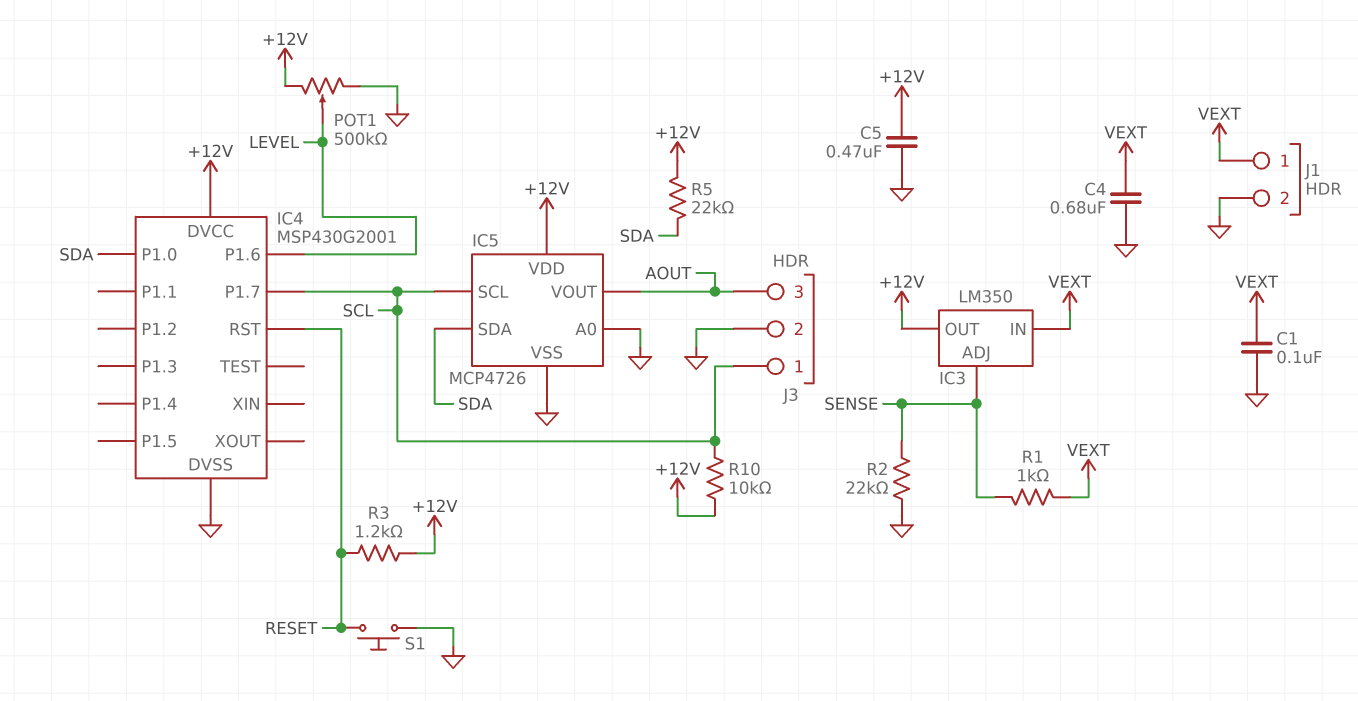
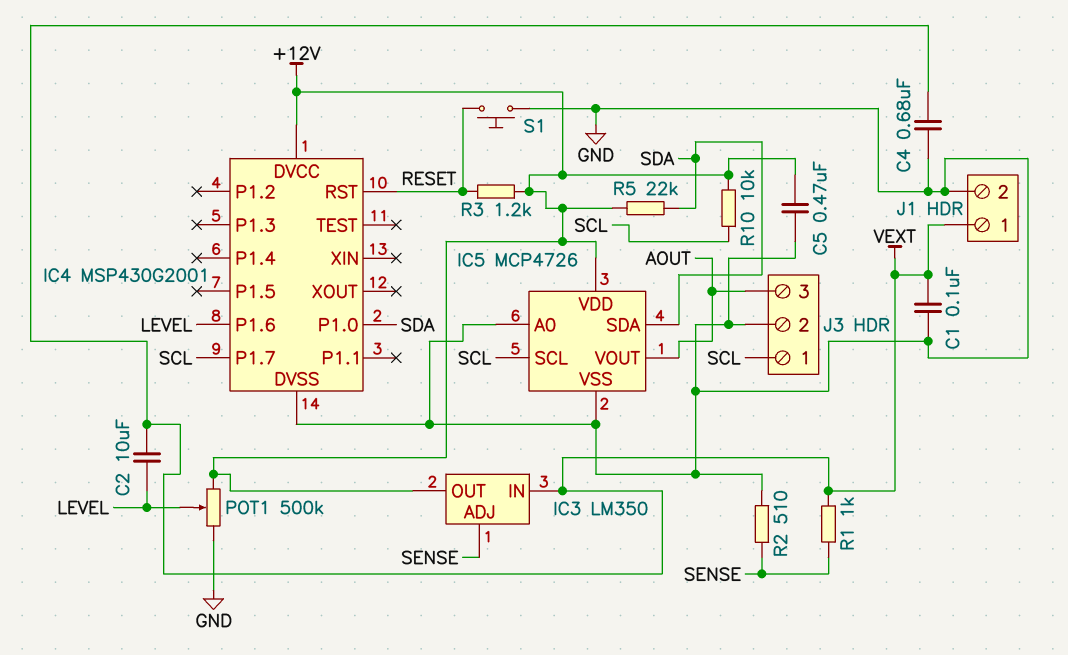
C2: none -> 10uF (LEVEL, VEXT)
R2: 22k (GND, SENSE) -> 510 (GND, SENSE)

